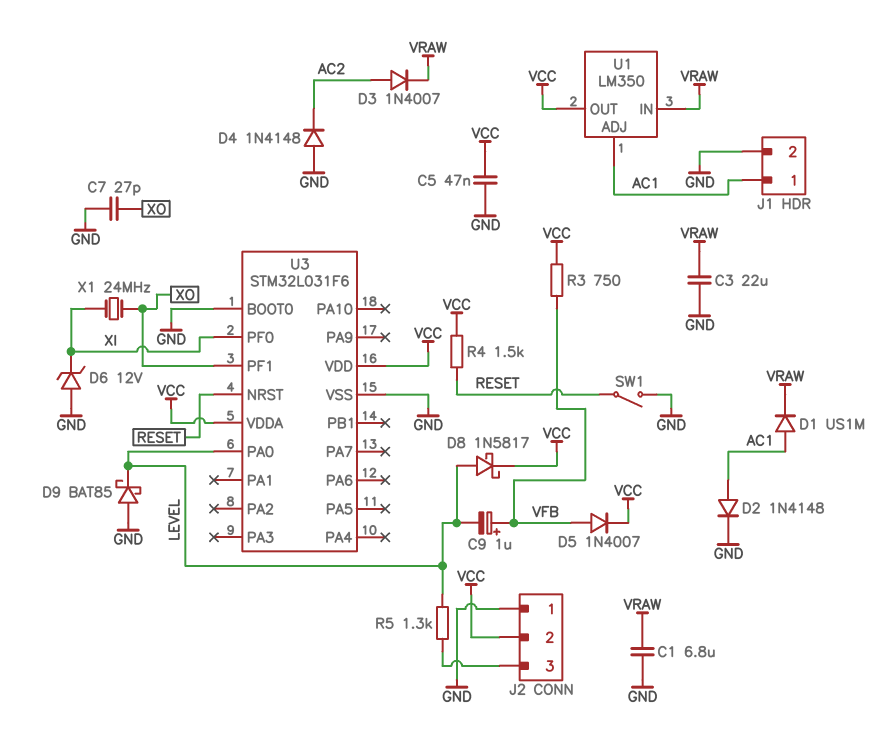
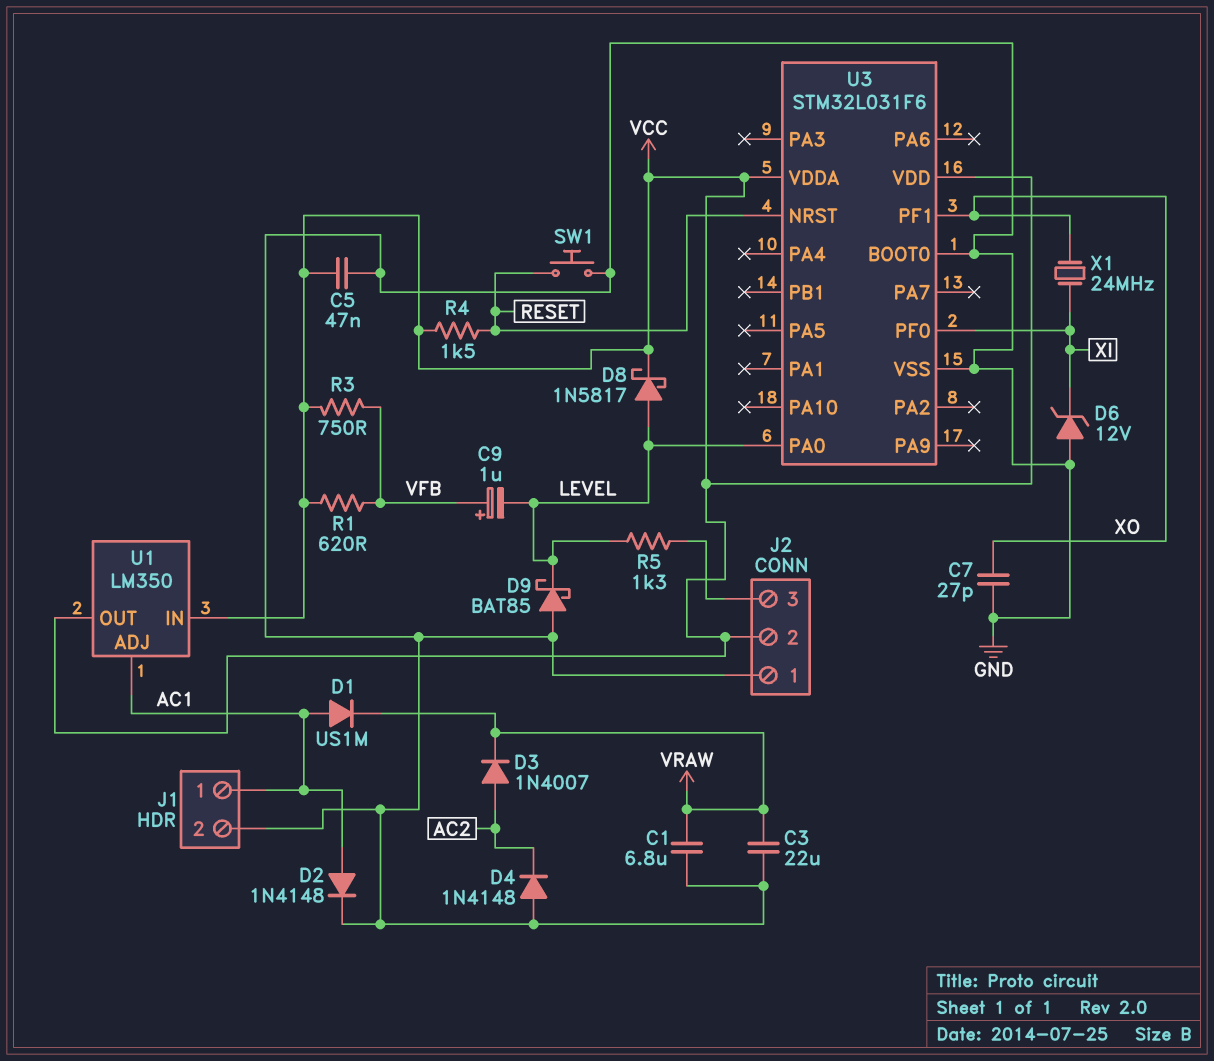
D5: diode 1N4007 (A VFB, K VCC) -> none
R1: none -> 620 (VCC, VFB)
SW1: switch (GND, RESET) -> button (GND, RESET)
U1 pin IN: VRAW -> VCC

